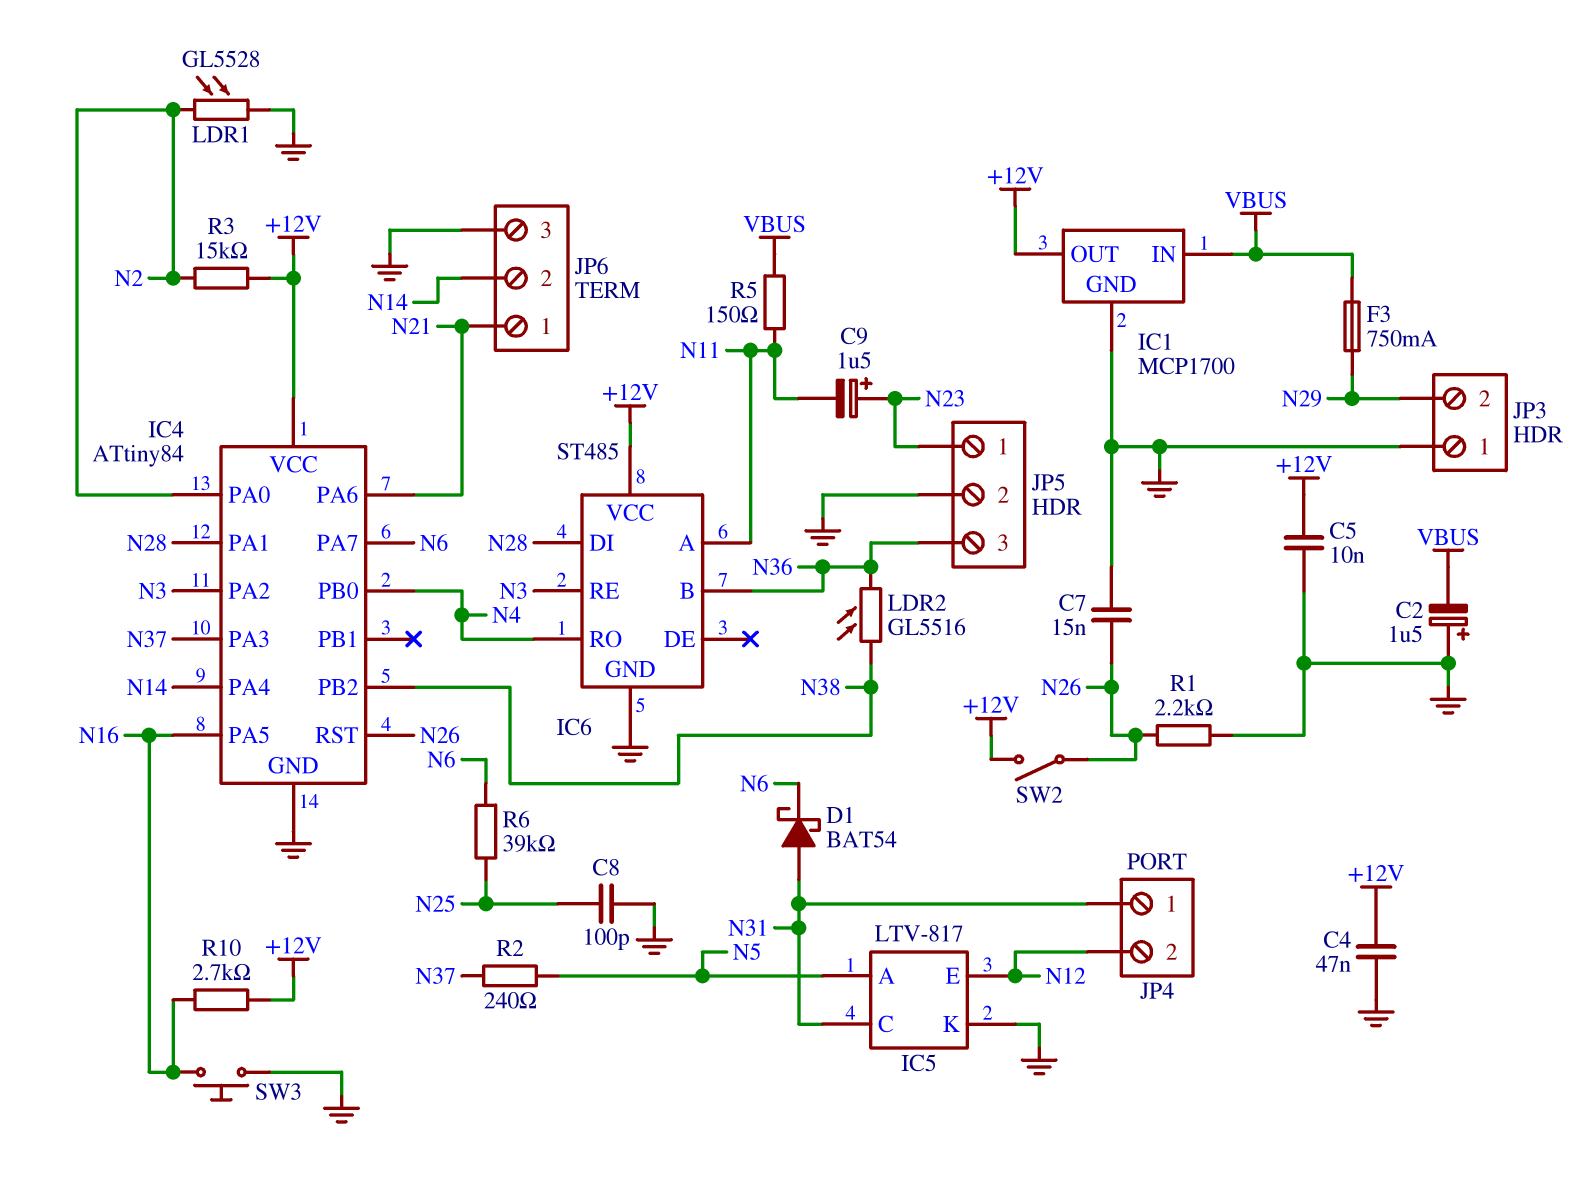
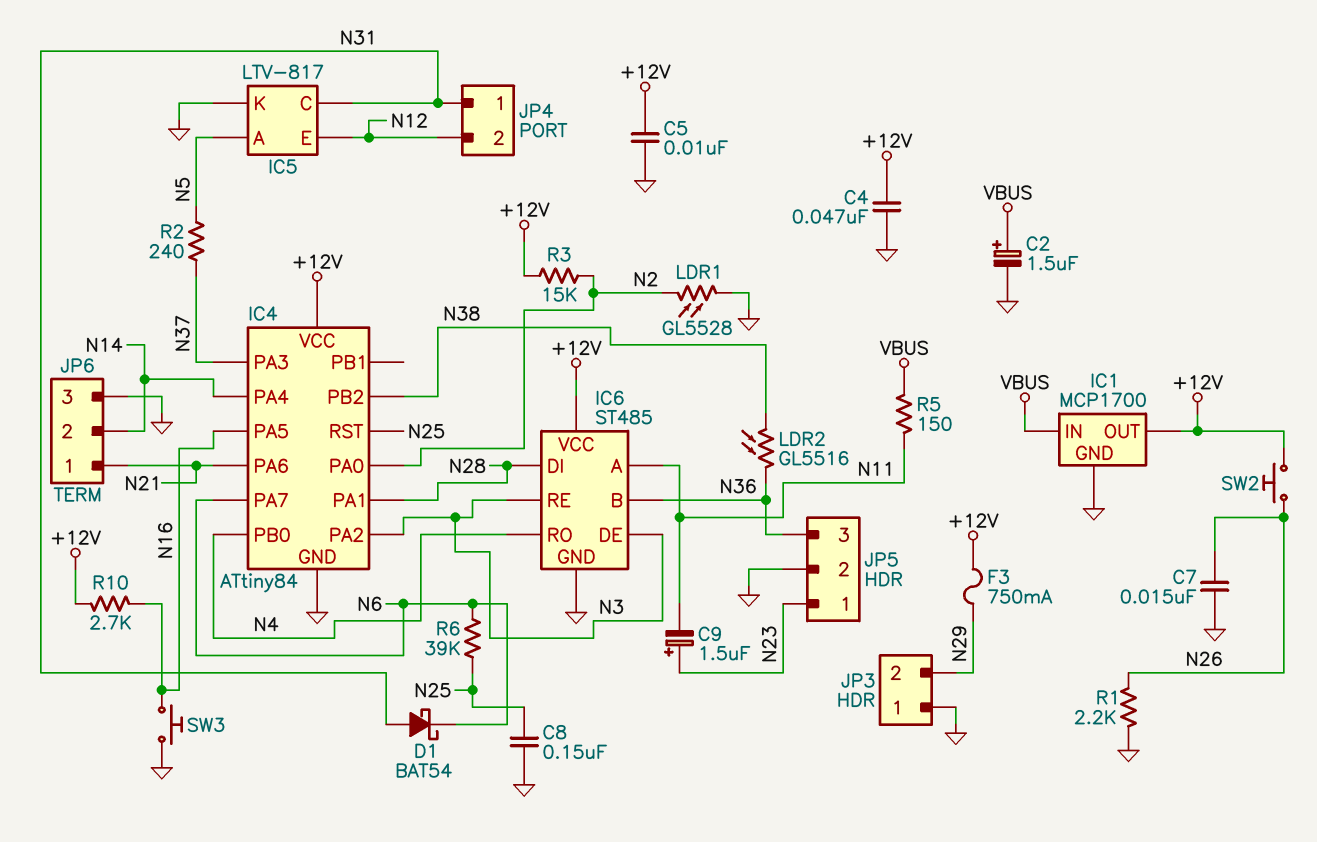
C2: 1.5uF (plus GND, minus VBUS) -> 1.5uF (plus VBUS, minus GND)
C8: 100pF (GND, N25) -> 150nF (GND, N25)
F3: 750mA (N29, VBUS) -> 750mA (+12V, N29)
IC4 pin RST: N26 -> N25
IC6 pin DE: none -> N3
SW2: switch (+12V, N26) -> button (+12V, N26)

